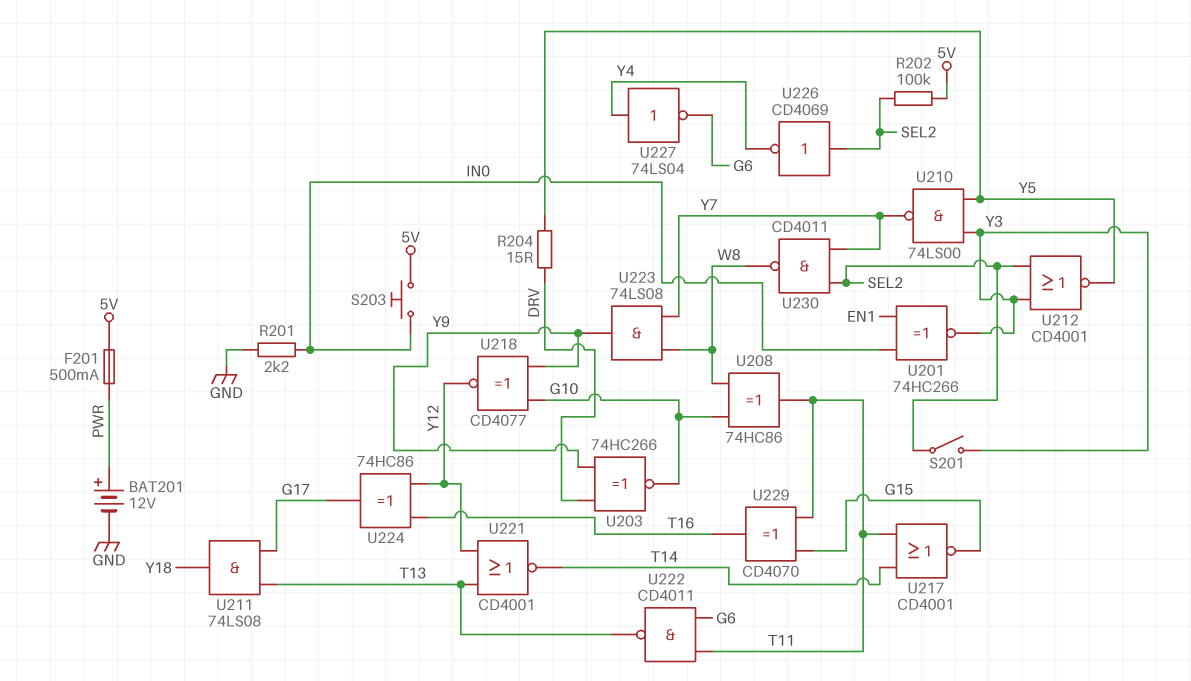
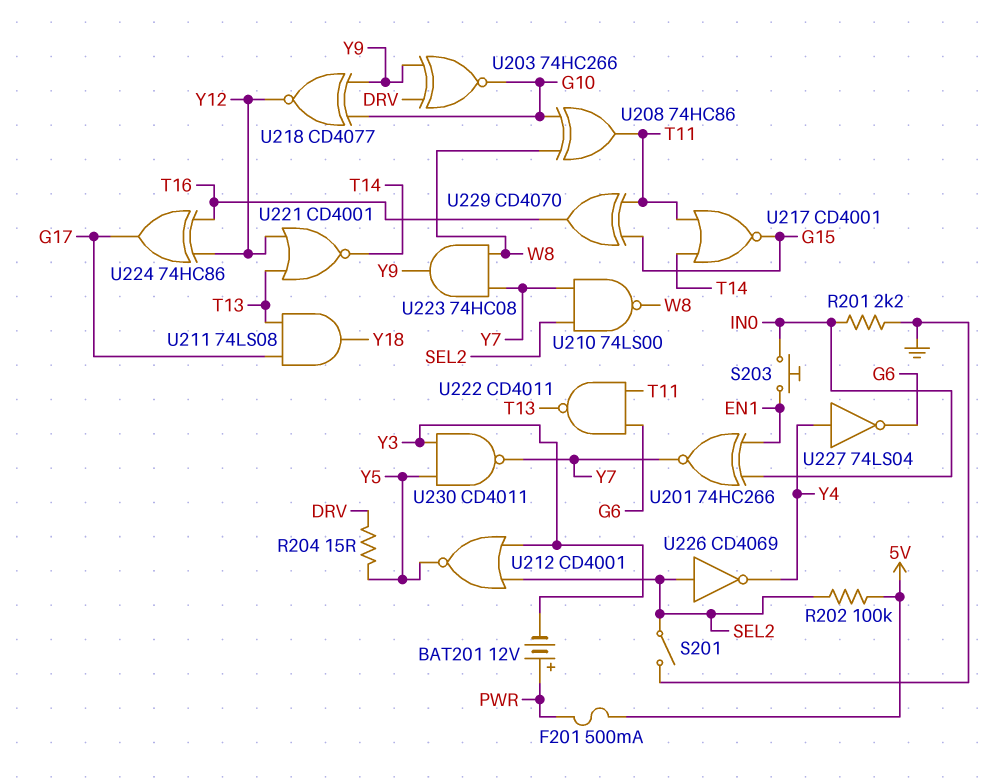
BAT201: 12V (plus PWR, minus GND) -> 12V (plus PWR, minus Y3)
S201: switch (SEL2, Y3) -> switch (GND, SEL2)
S203: button (5V, IN0) -> button (EN1, IN0)
U201: XNOR 74HC266 (in EN1, in IN0, out Y3) -> XNOR 74HC266 (in EN1, in IN0, out Y7)
U210: NAND 74LS00 (in Y3, in Y5, out Y7) -> NAND 74LS00 (in SEL2, in Y7, out W8)
U223: AND 74LS08 (in W8, in Y7, out Y9) -> AND 74HC08 (in W8, in Y7, out Y9)
U230: NAND CD4011 (in SEL2, in Y7, out W8) -> NAND CD4011 (in Y3, in Y5, out Y7)

